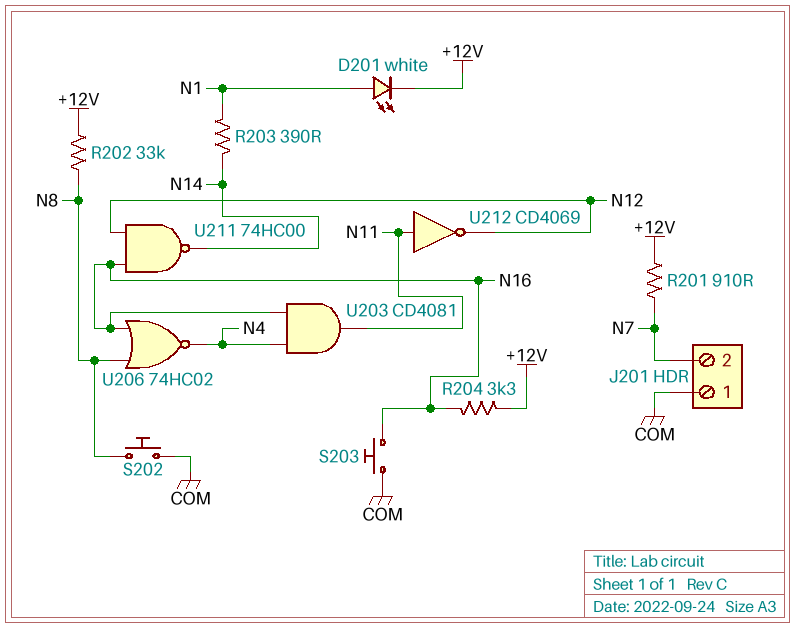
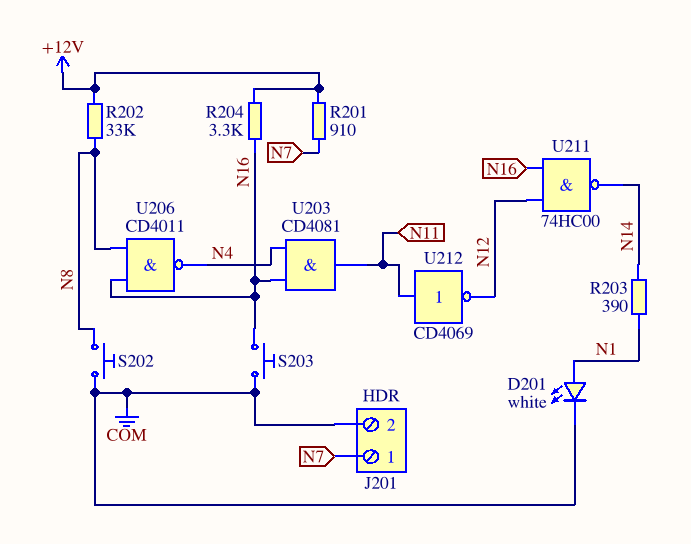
D201: LED white (A N1, K +12V) -> LED white (A N1, K COM)
J201 pin 1: COM -> N7
J201 pin 2: N7 -> COM
U206: NOR 74HC02 (in N8, in N16, out N4) -> NAND CD4011 (in N8, in N16, out N4)

